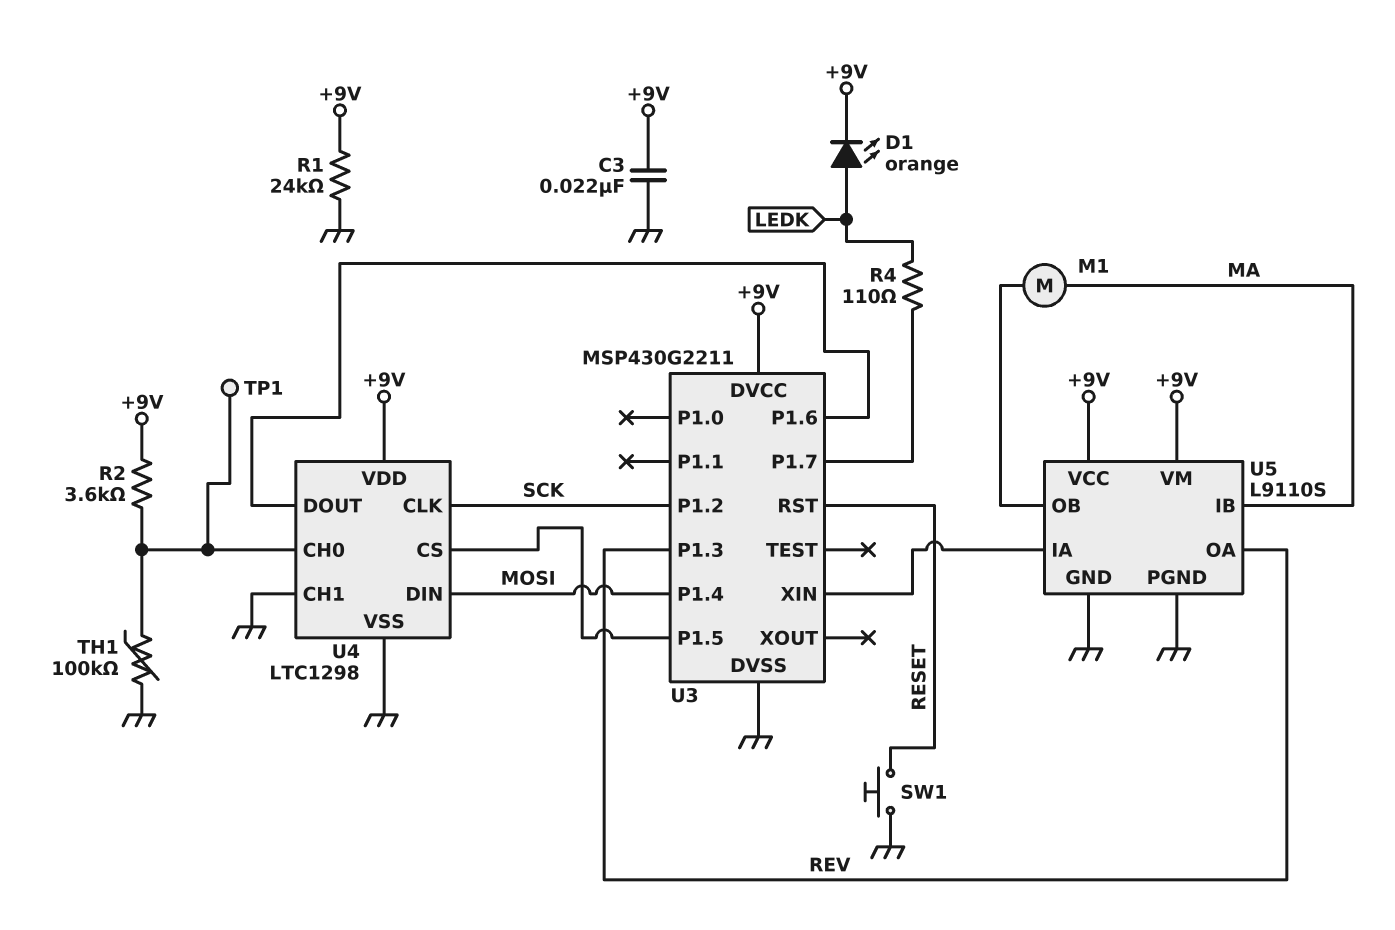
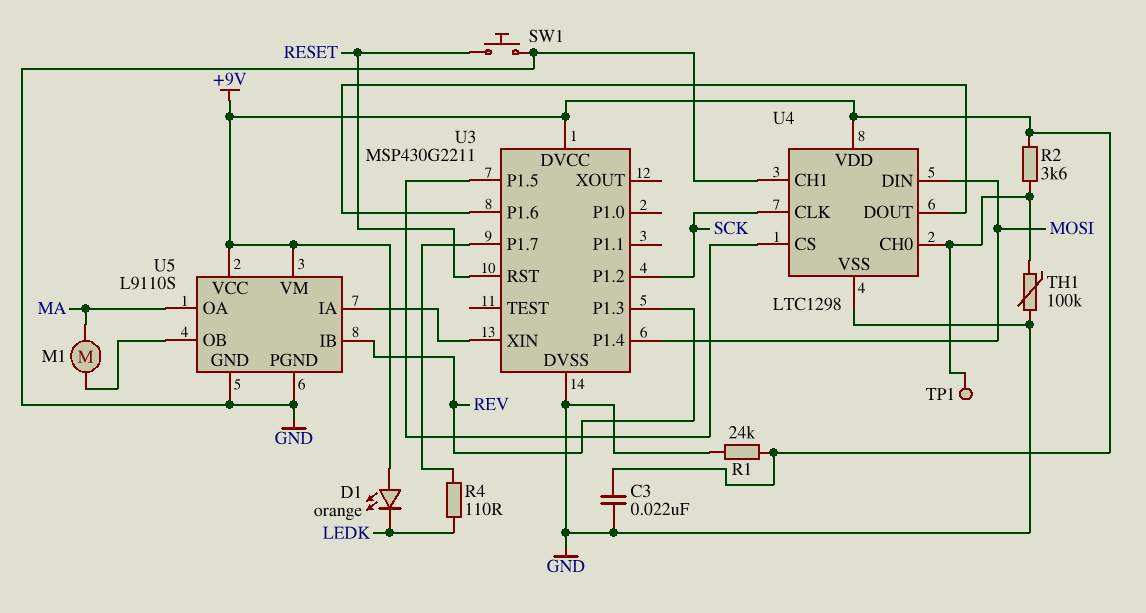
D1: LED orange (A LEDK, K +9V) -> LED orange (A +9V, K LEDK)
U5 pin IB: MA -> REV
U5 pin OA: REV -> MA

